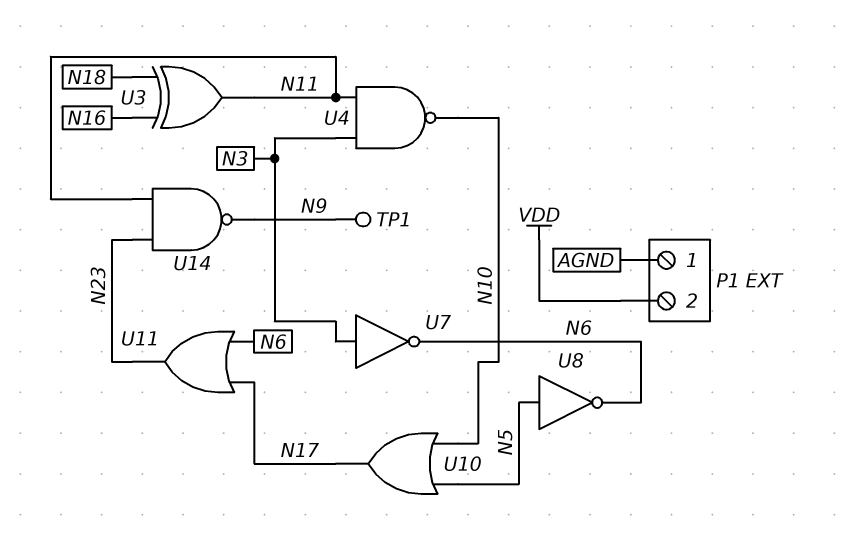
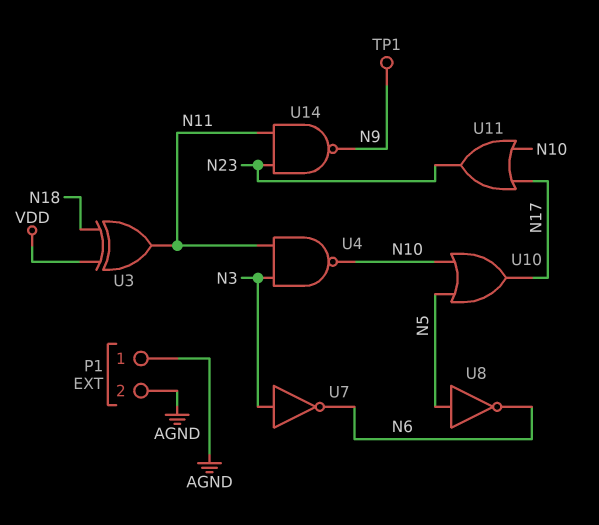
P1 pin 2: VDD -> AGND
U3: XOR (in N16, in N18, out N11) -> XOR (in N18, in VDD, out N11)
U11: OR (in N6, in N17, out N23) -> OR (in N10, in N17, out N23)

